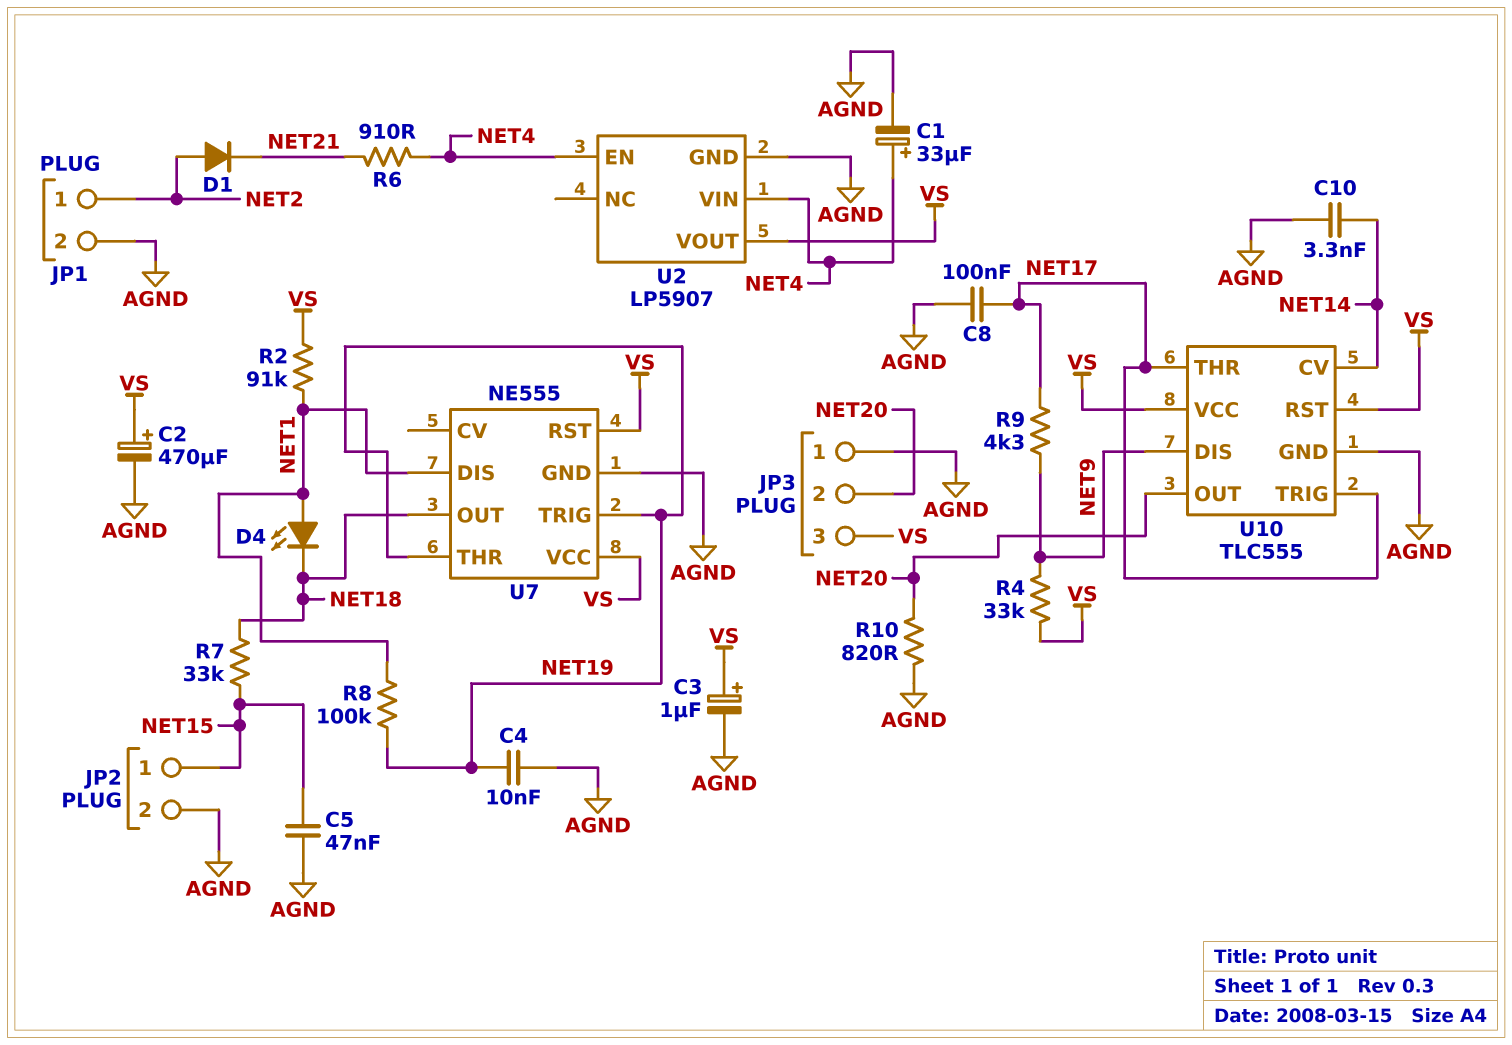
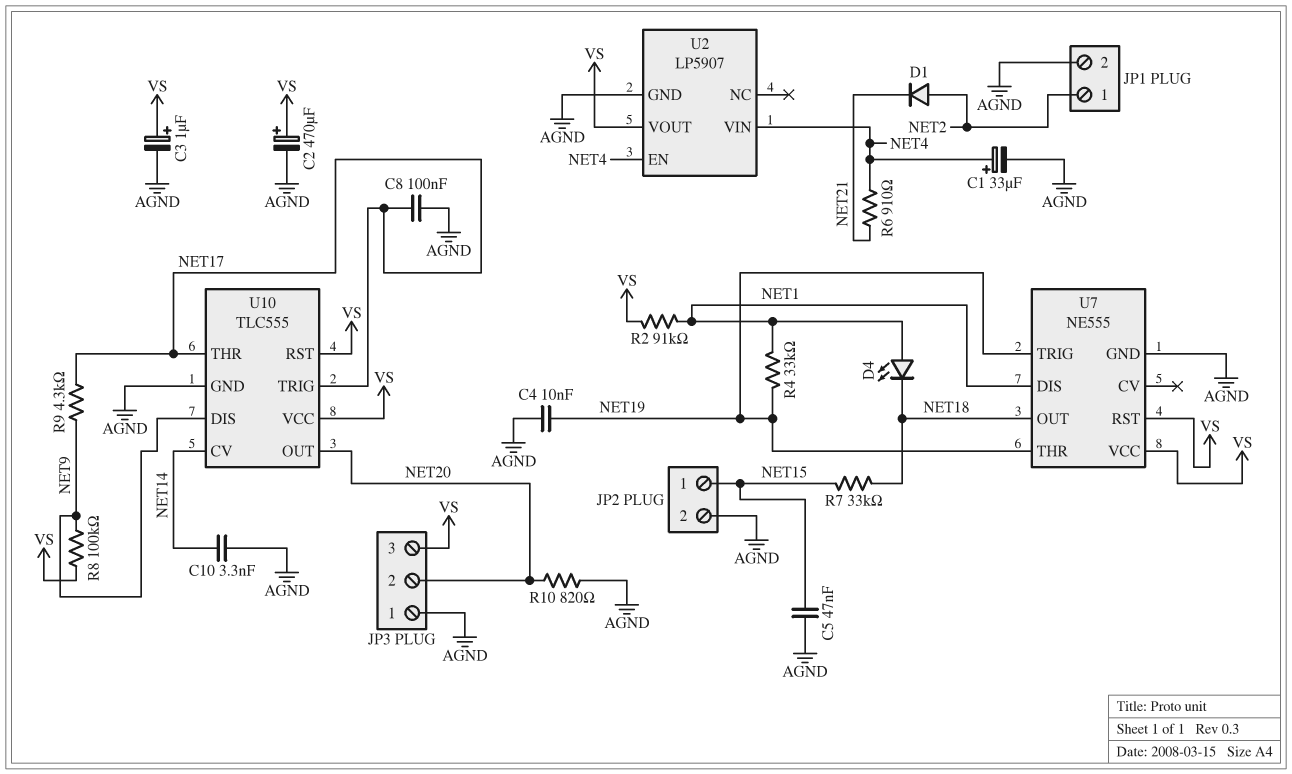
R4: 33k (NET9, VS) -> 33k (NET1, NET19)
R8: 100k (NET1, NET19) -> 100k (NET9, VS)

